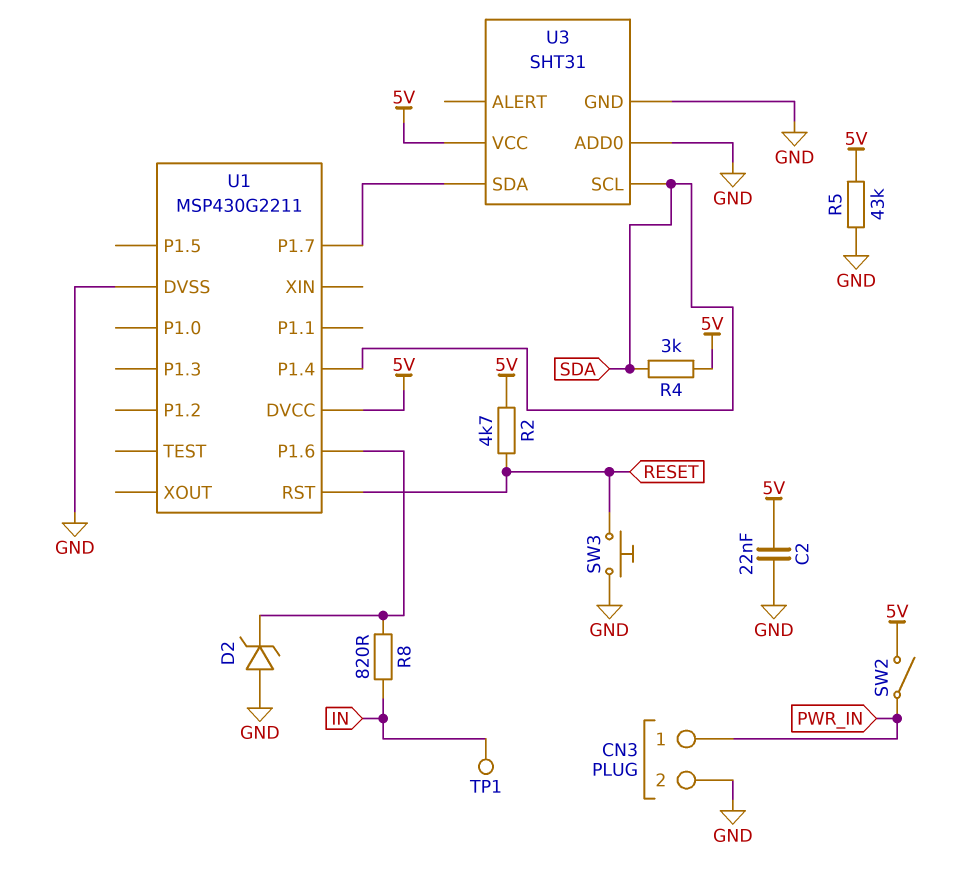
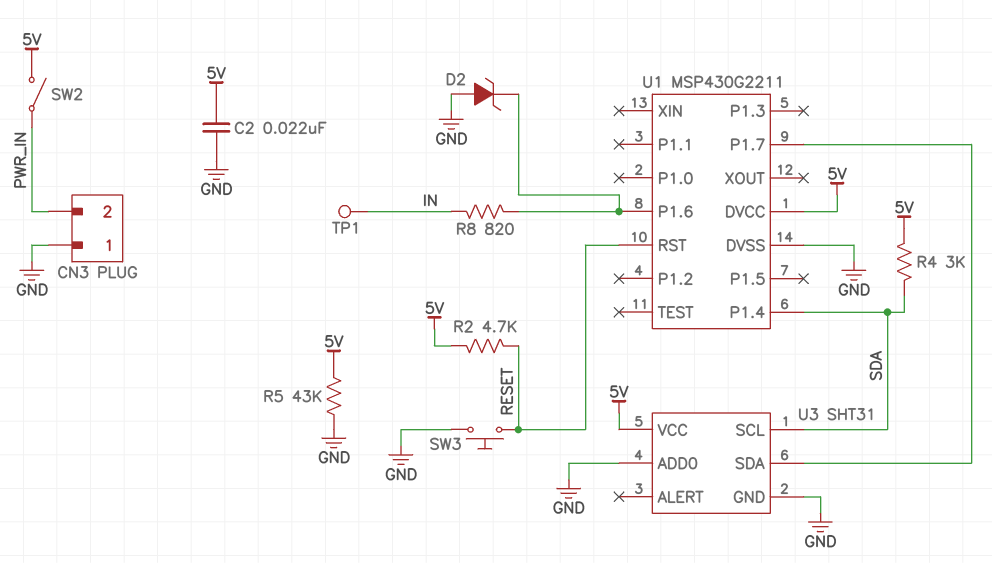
CN3 pin 1: PWR_IN -> GND
CN3 pin 2: GND -> PWR_IN

